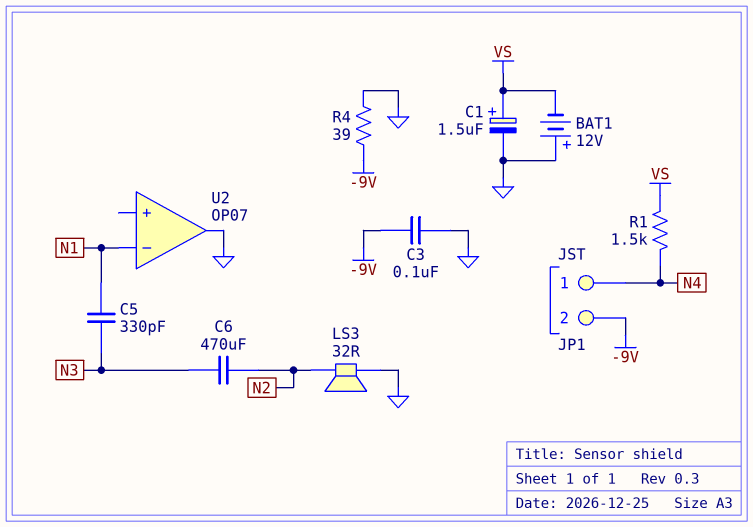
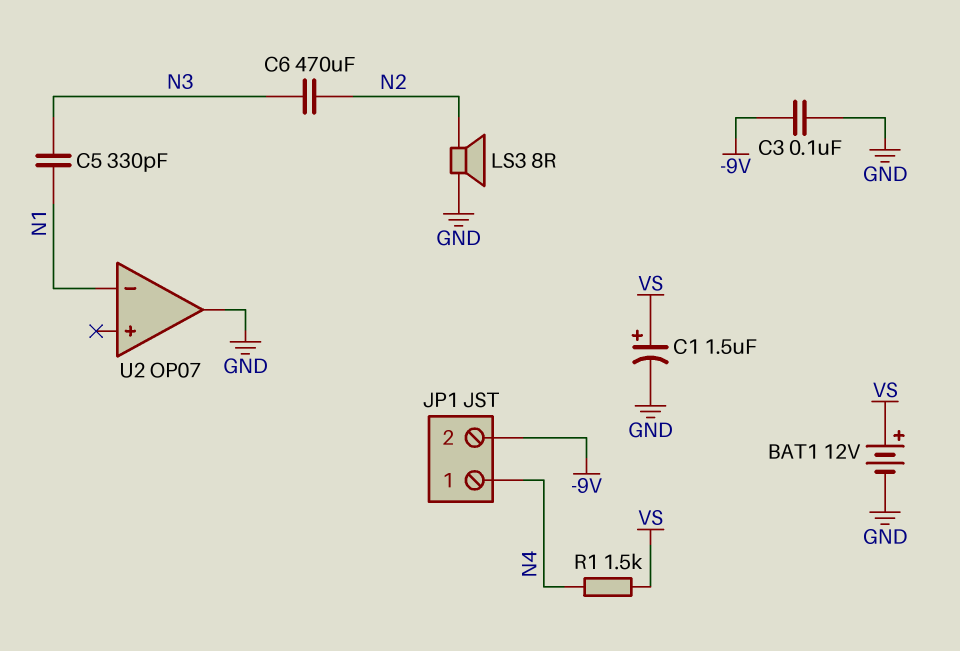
BAT1: 12V (plus GND, minus VS) -> 12V (plus VS, minus GND)
LS3: speaker 32R (GND, N2) -> speaker 8R (GND, N2)
R4: 39 (-9V, GND) -> none

